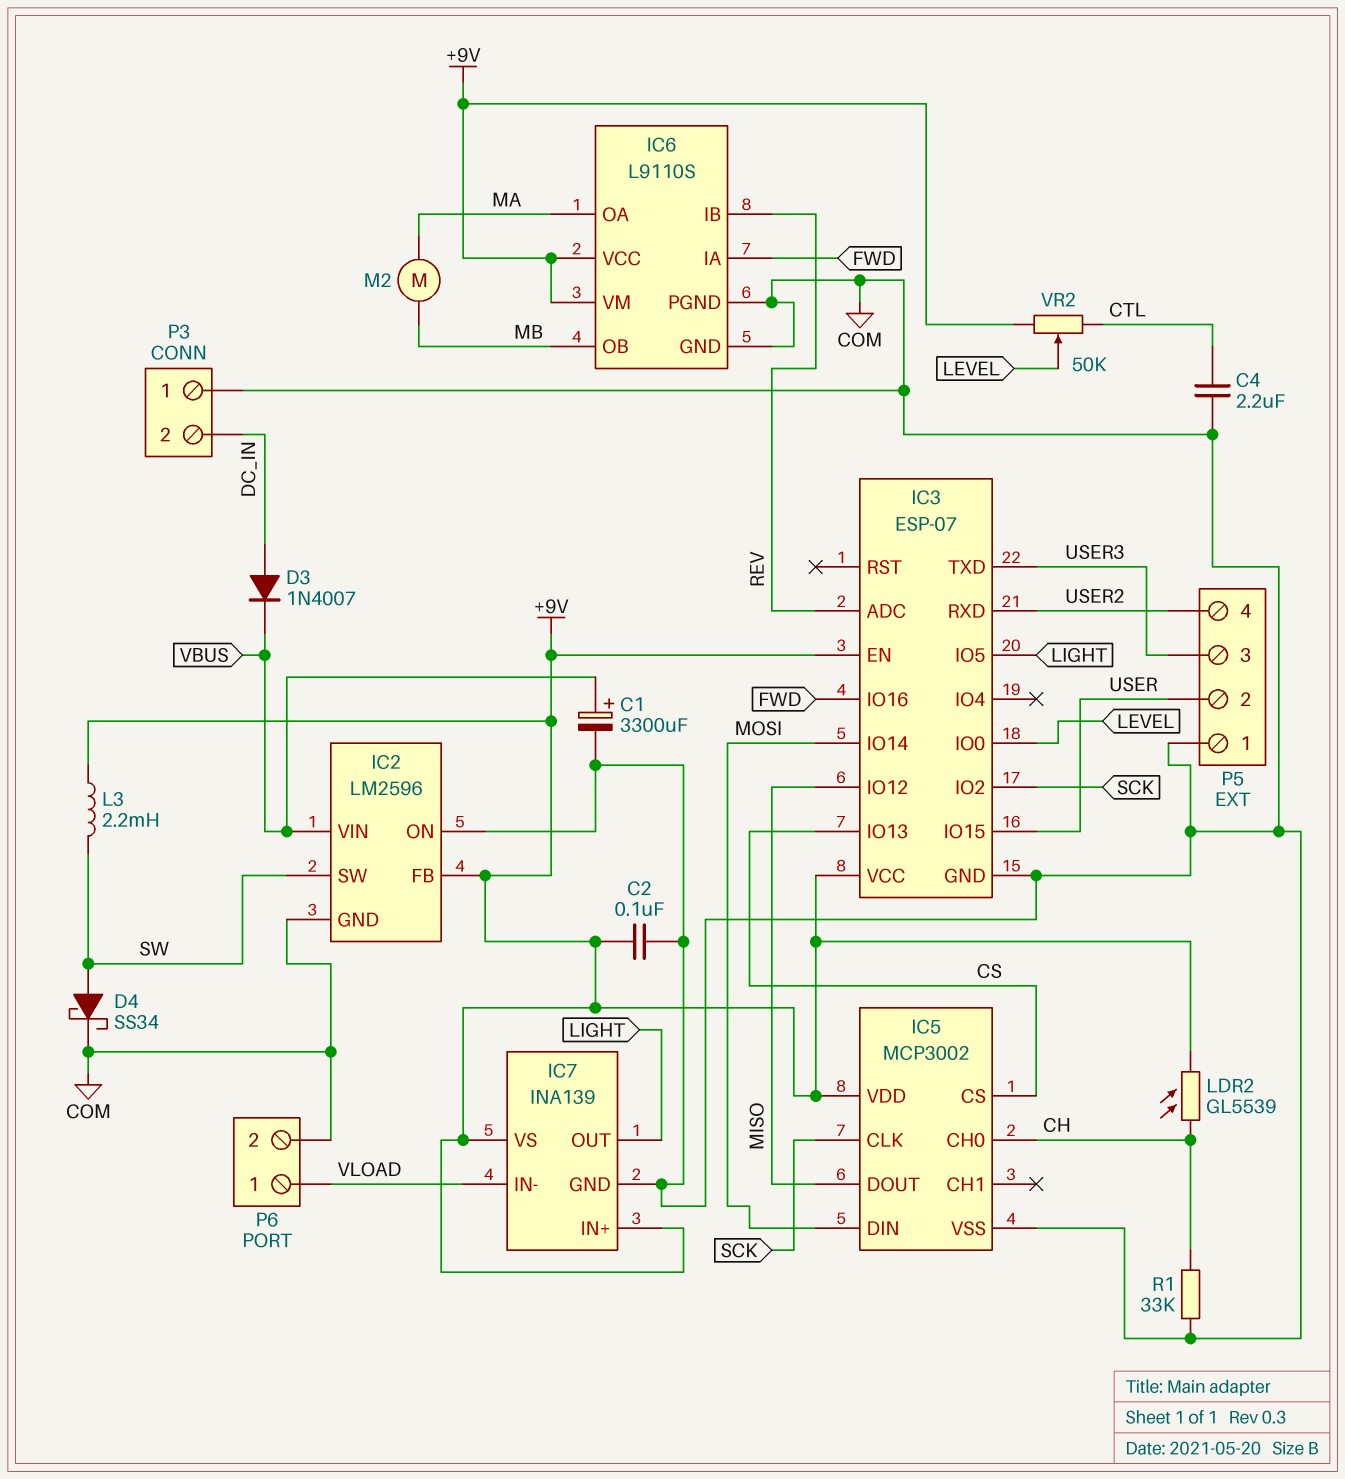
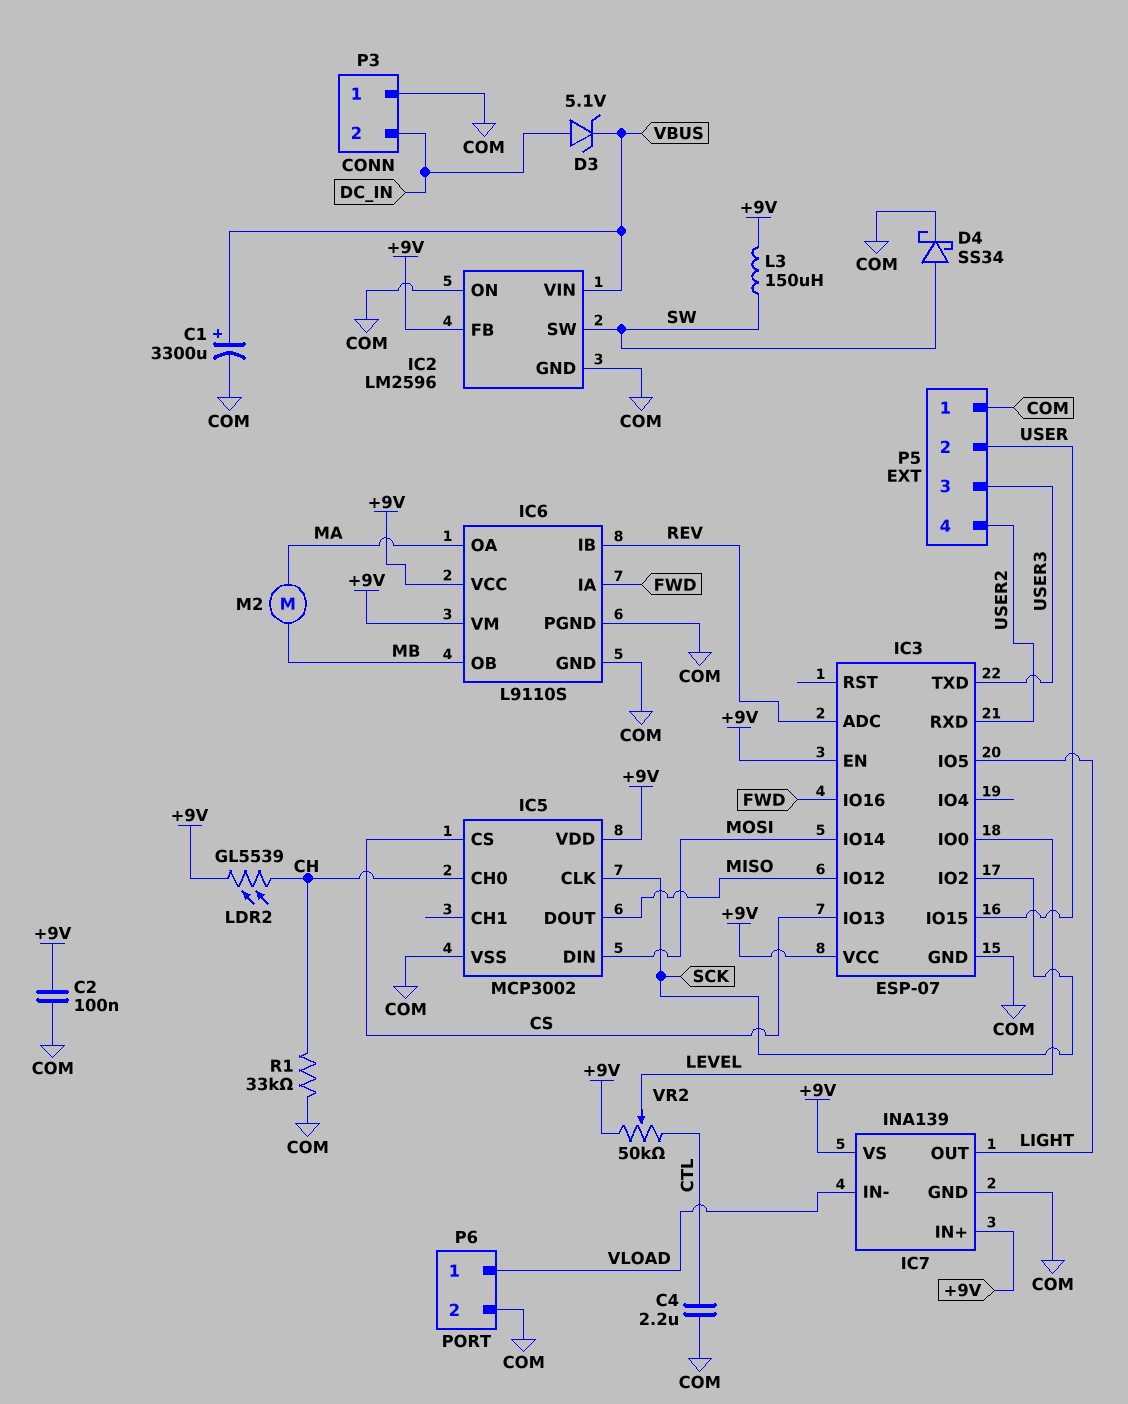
D3: diode 1N4007 (A DC_IN, K VBUS) -> zener 5.1V (A DC_IN, K VBUS)
L3: 2.2mH (+9V, SW) -> 150uH (+9V, SW)

